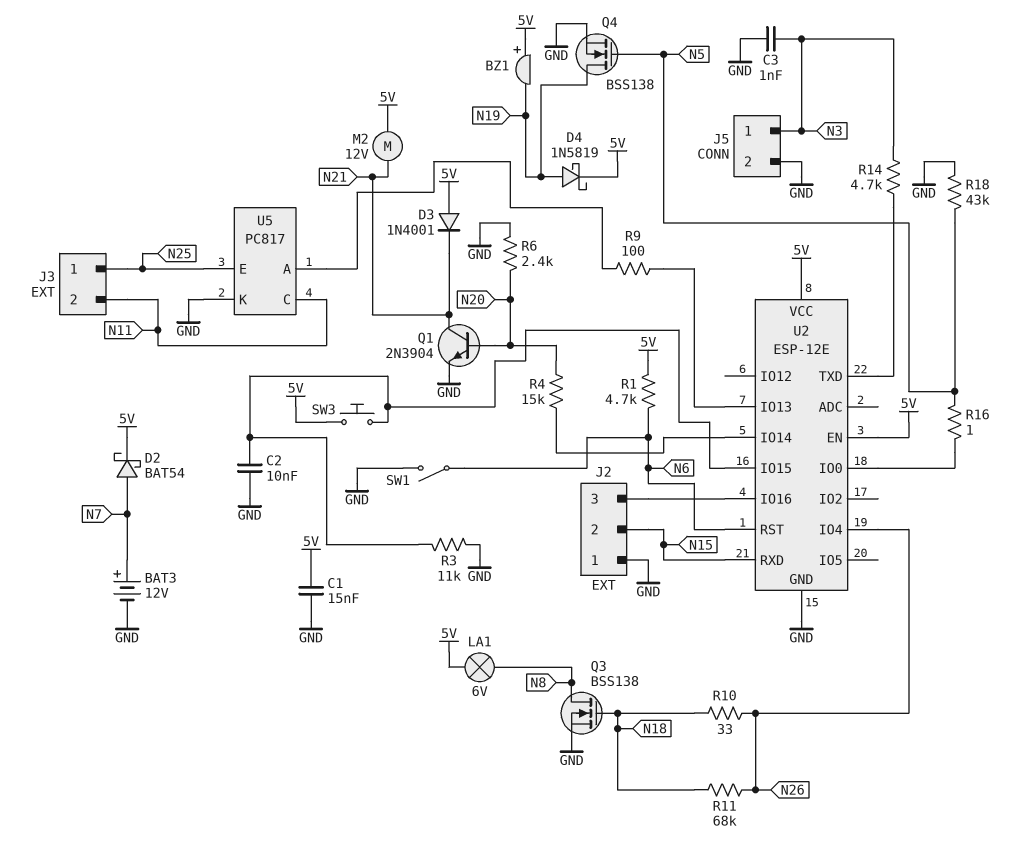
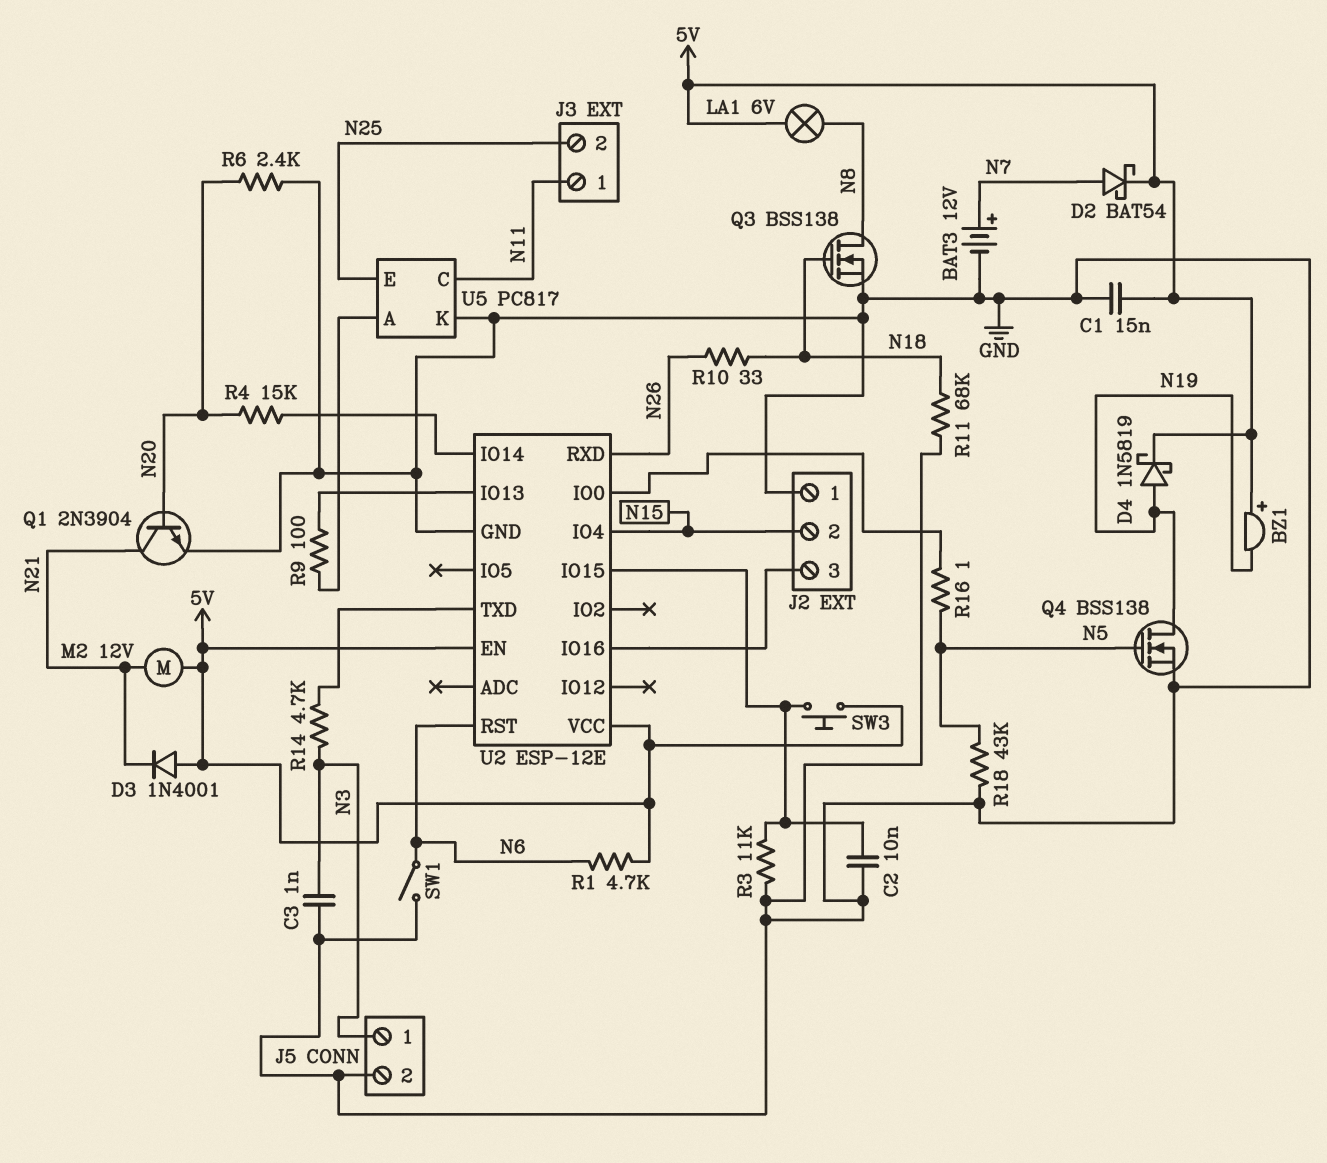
J3 pin 1: N25 -> N11
J3 pin 2: N11 -> N25
R11: 68k (N18, N26) -> 68k (GND, N18)
U2 pin IO4: N26 -> N15
U2 pin RXD: N15 -> N26

